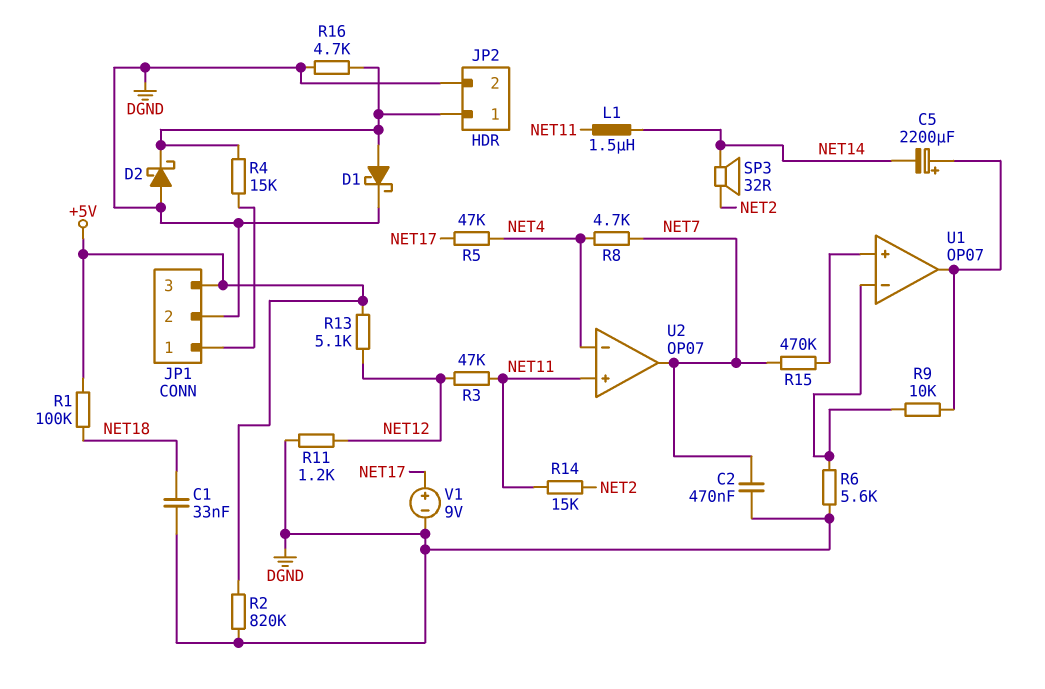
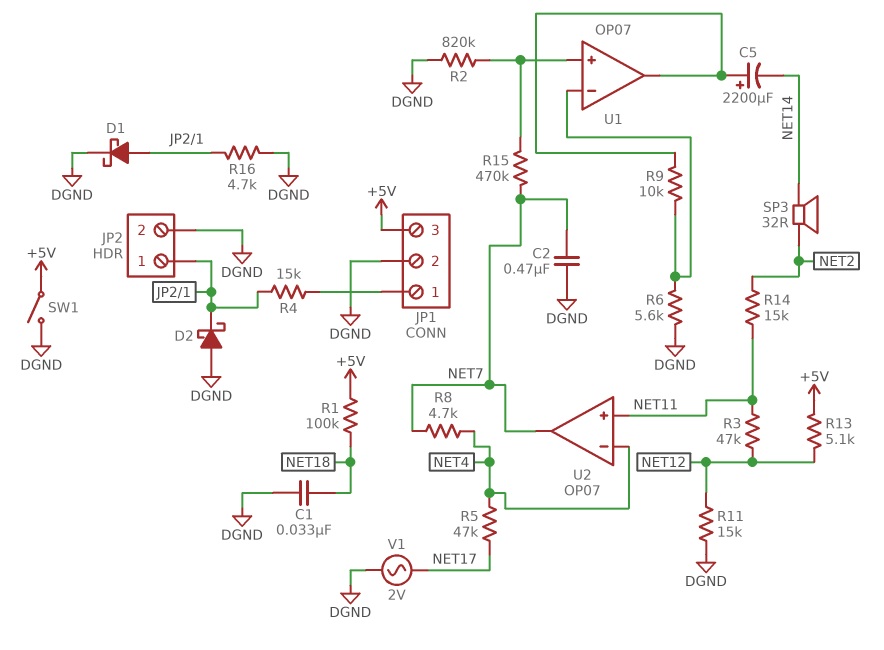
L1: 1.5uH (NET11, NET14) -> none
R2: 820k (+5V, DGND) -> 820k (DGND, U1/in+)
R11: 1.2k (DGND, NET12) -> 15k (DGND, NET12)
SW1: none -> switch (+5V, DGND)
V1: 9V (plus NET17, minus DGND) -> AC 2V (DGND, NET17)

